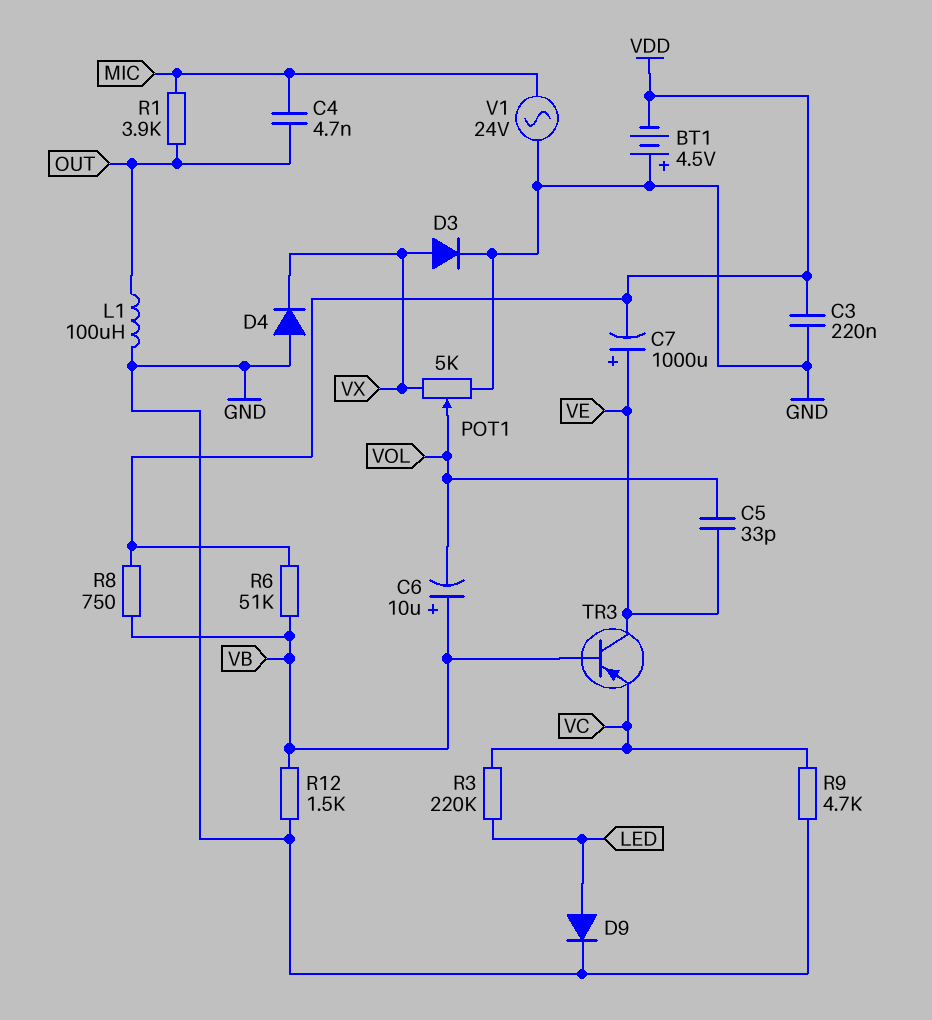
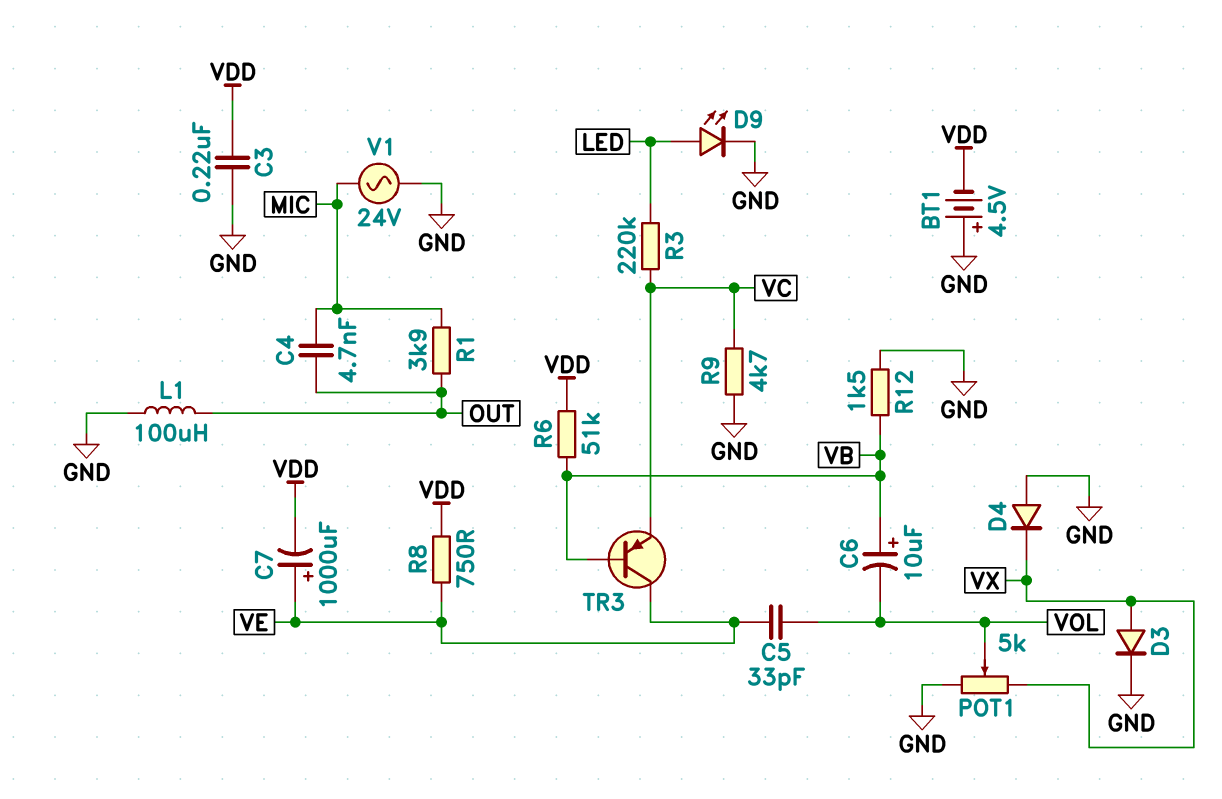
D9: diode (A LED, K GND) -> LED (A LED, K GND)
R8: 750 (VB, VDD) -> 750 (VDD, VE)

